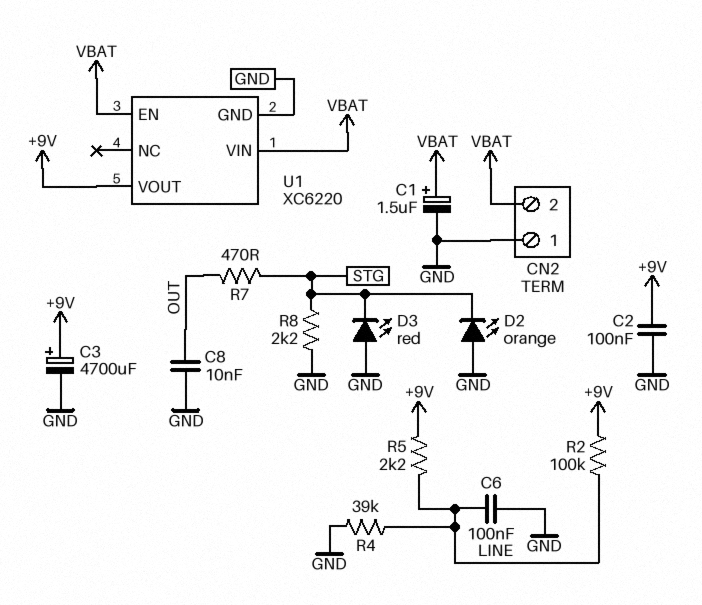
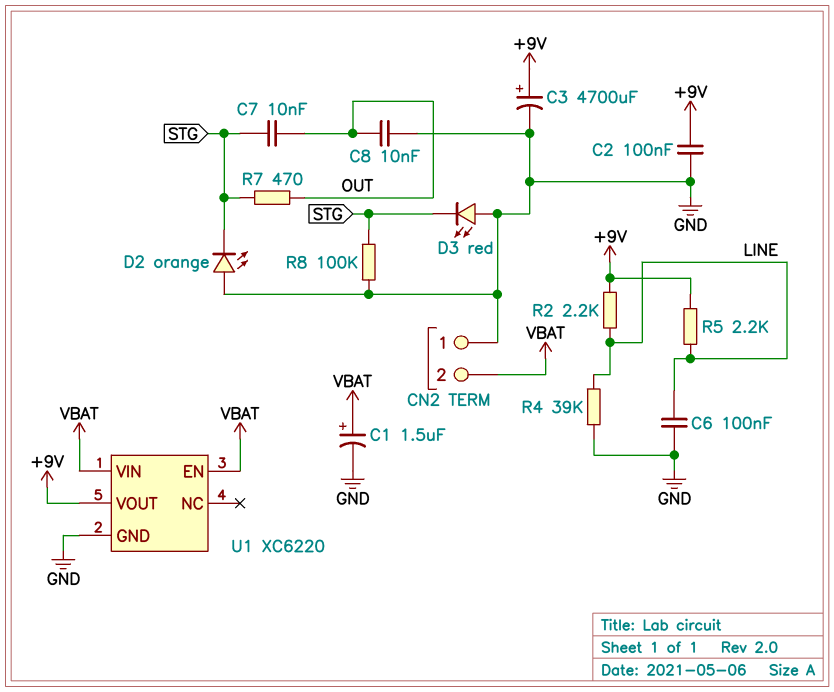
C7: none -> 10nF (OUT, STG)
R2: 100k (+9V, LINE) -> 2.2k (+9V, LINE)
R8: 2.2k (GND, STG) -> 100k (GND, STG)

